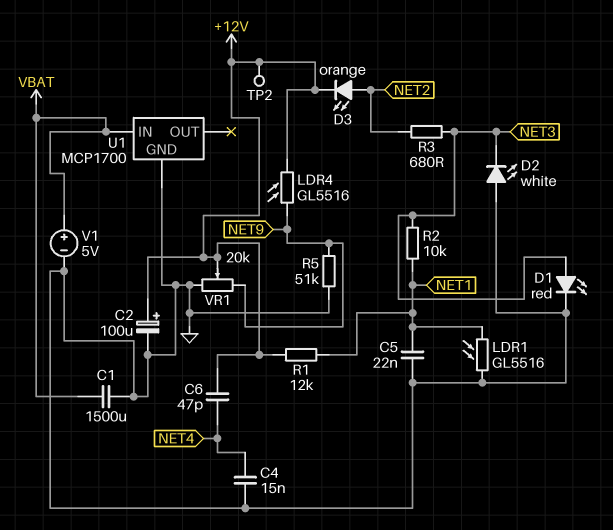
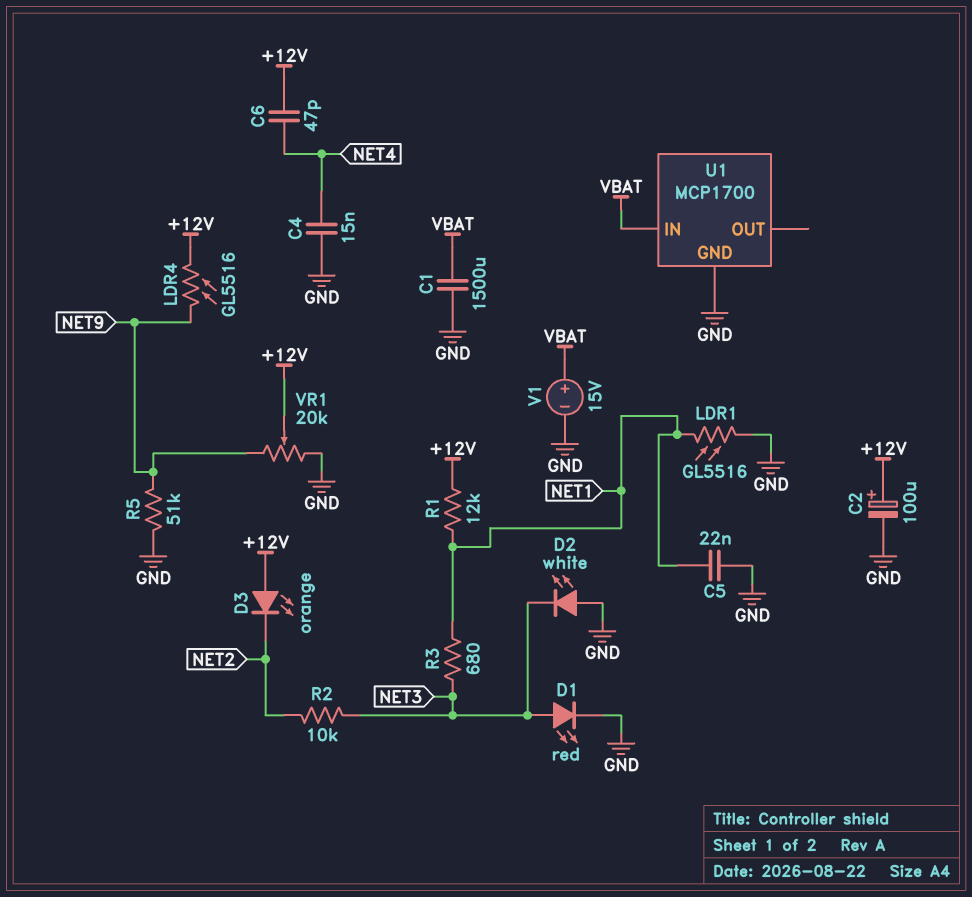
D3: LED orange (A NET2, K +12V) -> LED orange (A +12V, K NET2)
R2: 10k (NET1, NET3) -> 10k (NET2, NET3)
R3: 680 (NET2, NET3) -> 680 (NET1, NET3)
TP2: test point (+12V) -> none
V1: 5V (plus VBAT, minus GND) -> 15V (plus VBAT, minus GND)

